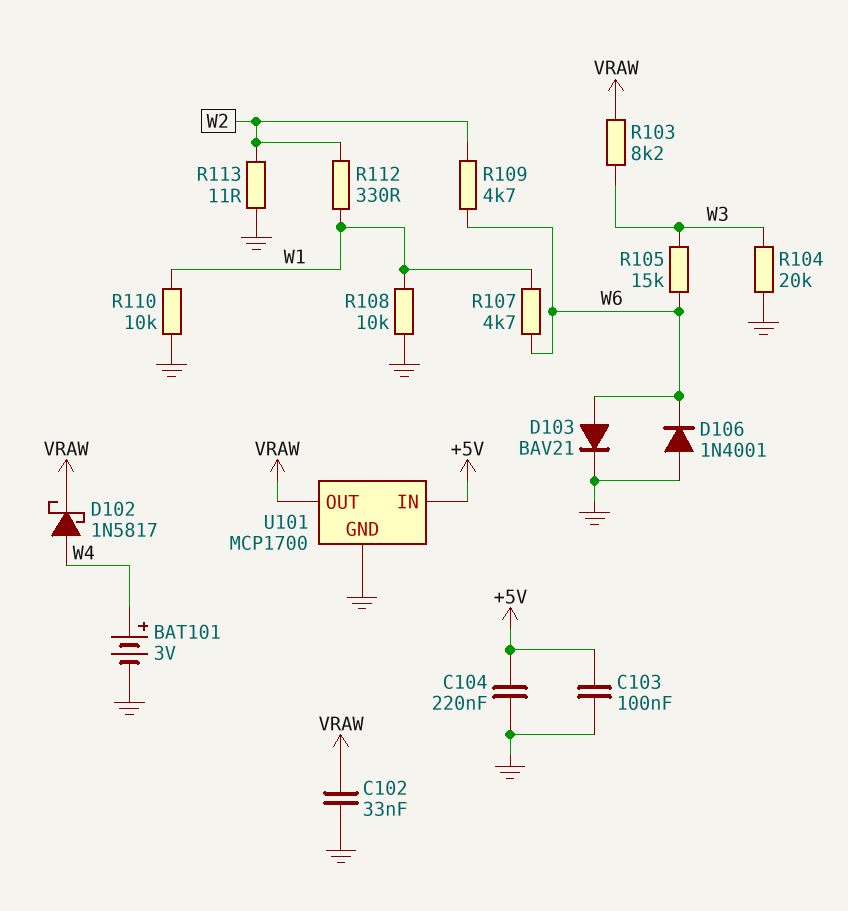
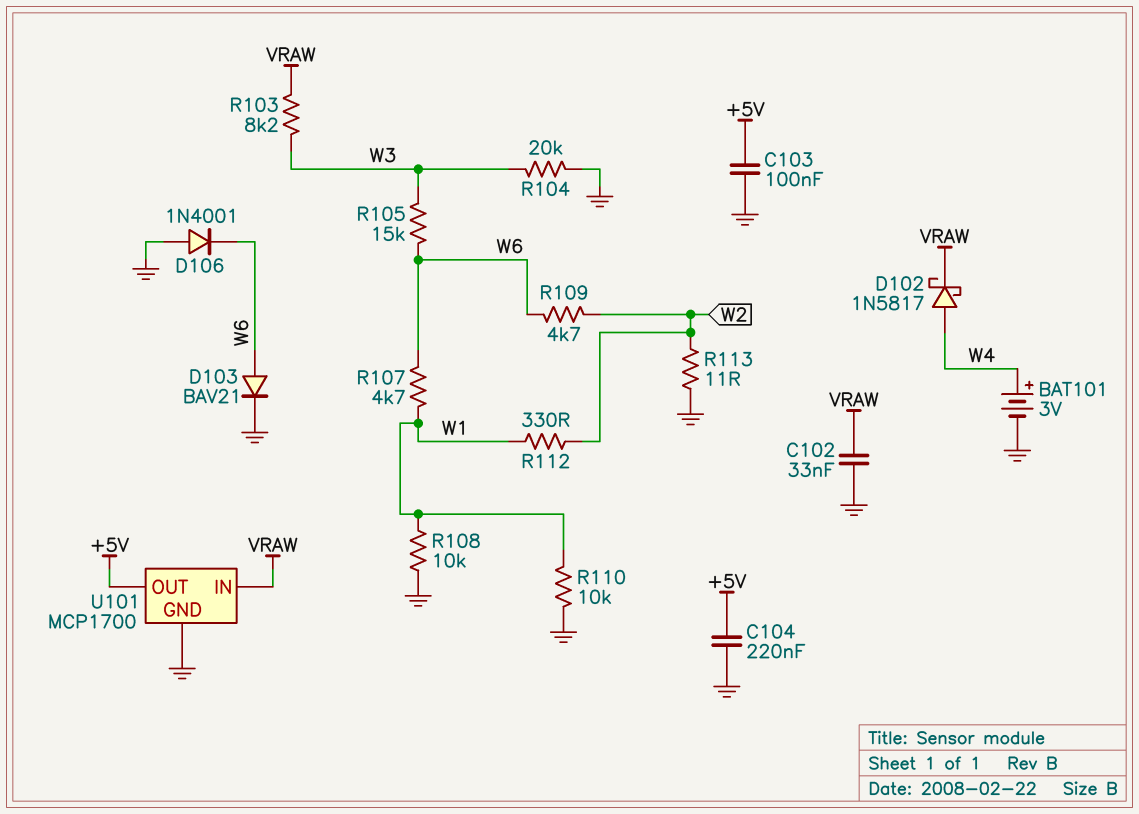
U101 pin IN: +5V -> VRAW
U101 pin OUT: VRAW -> +5V

